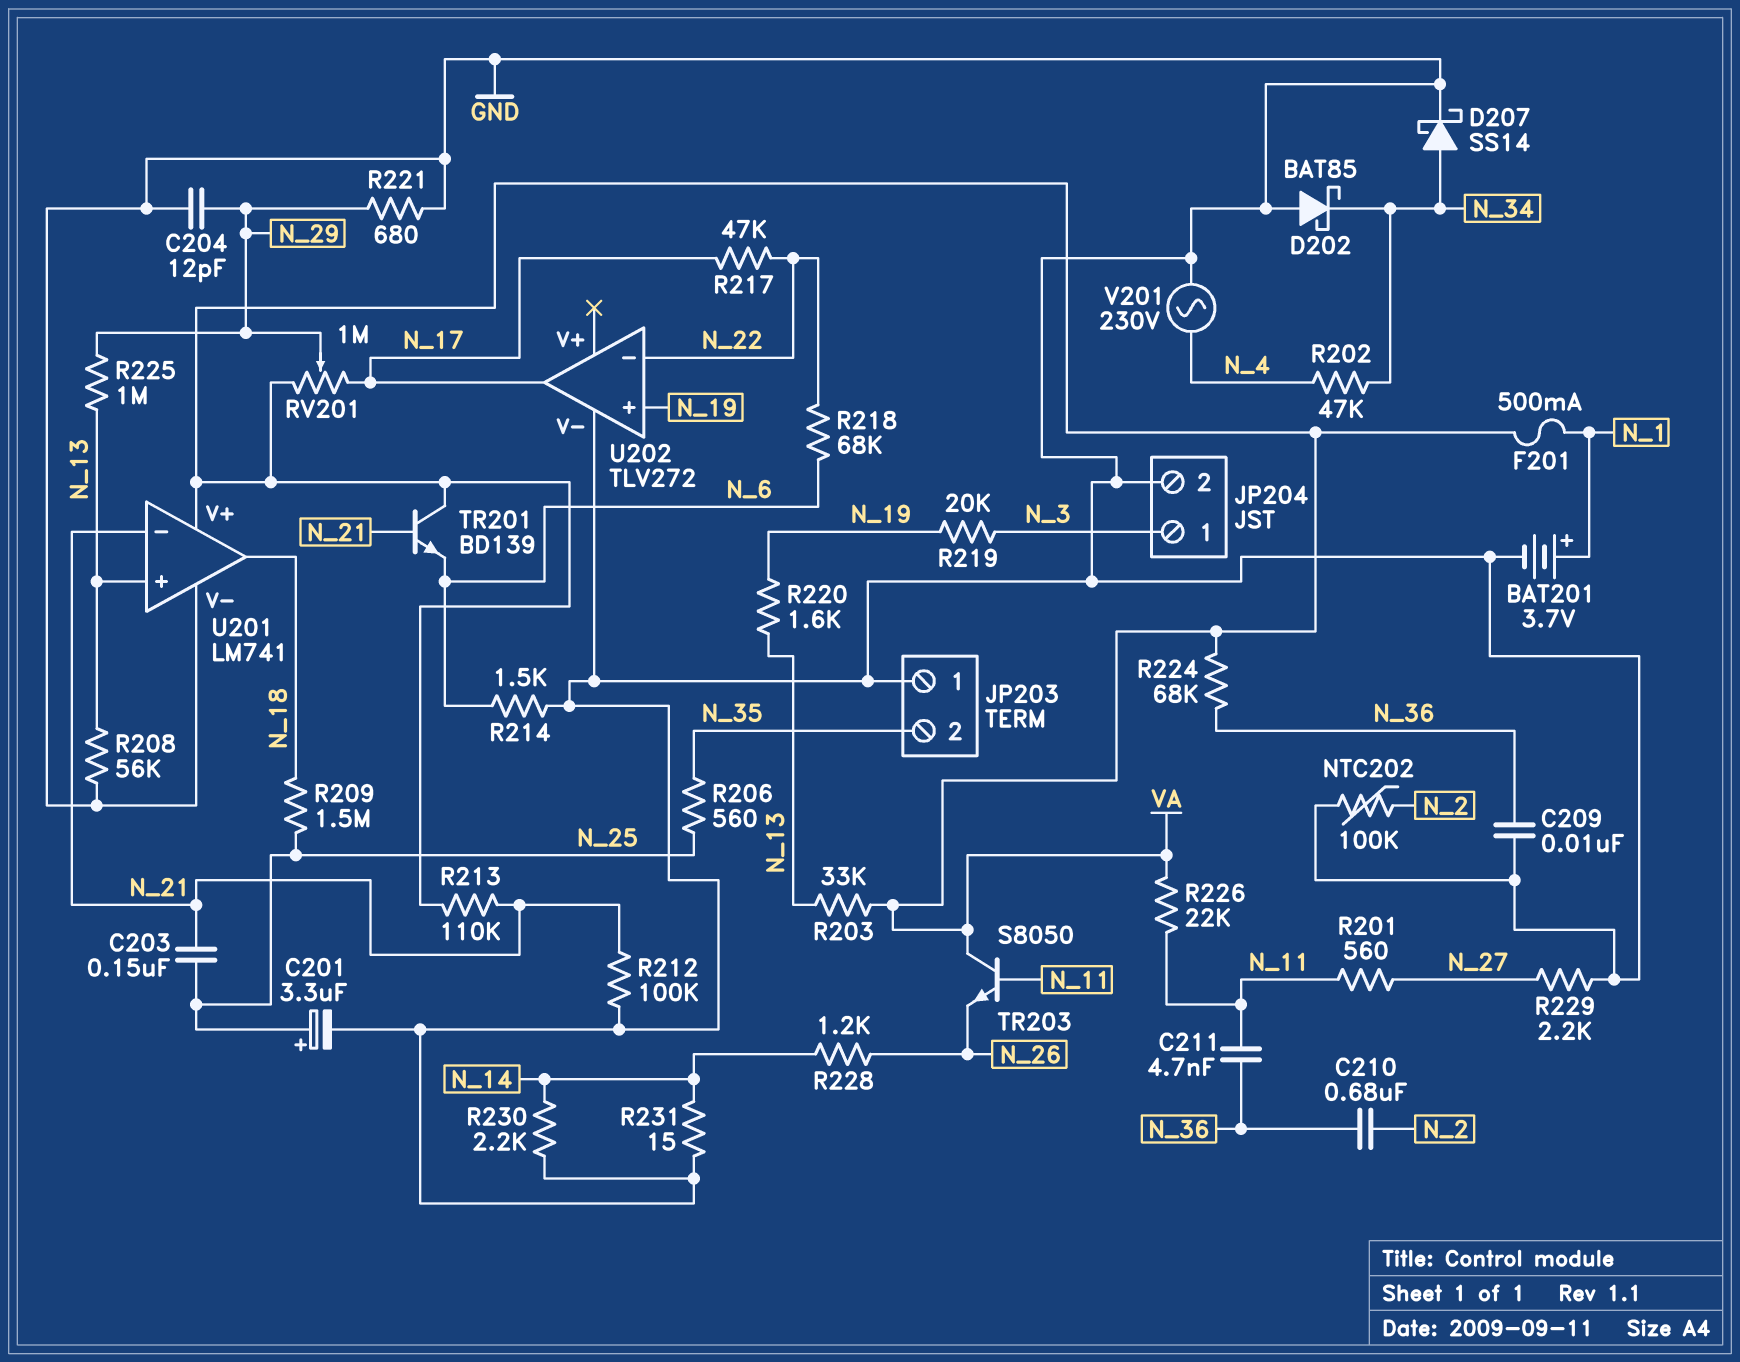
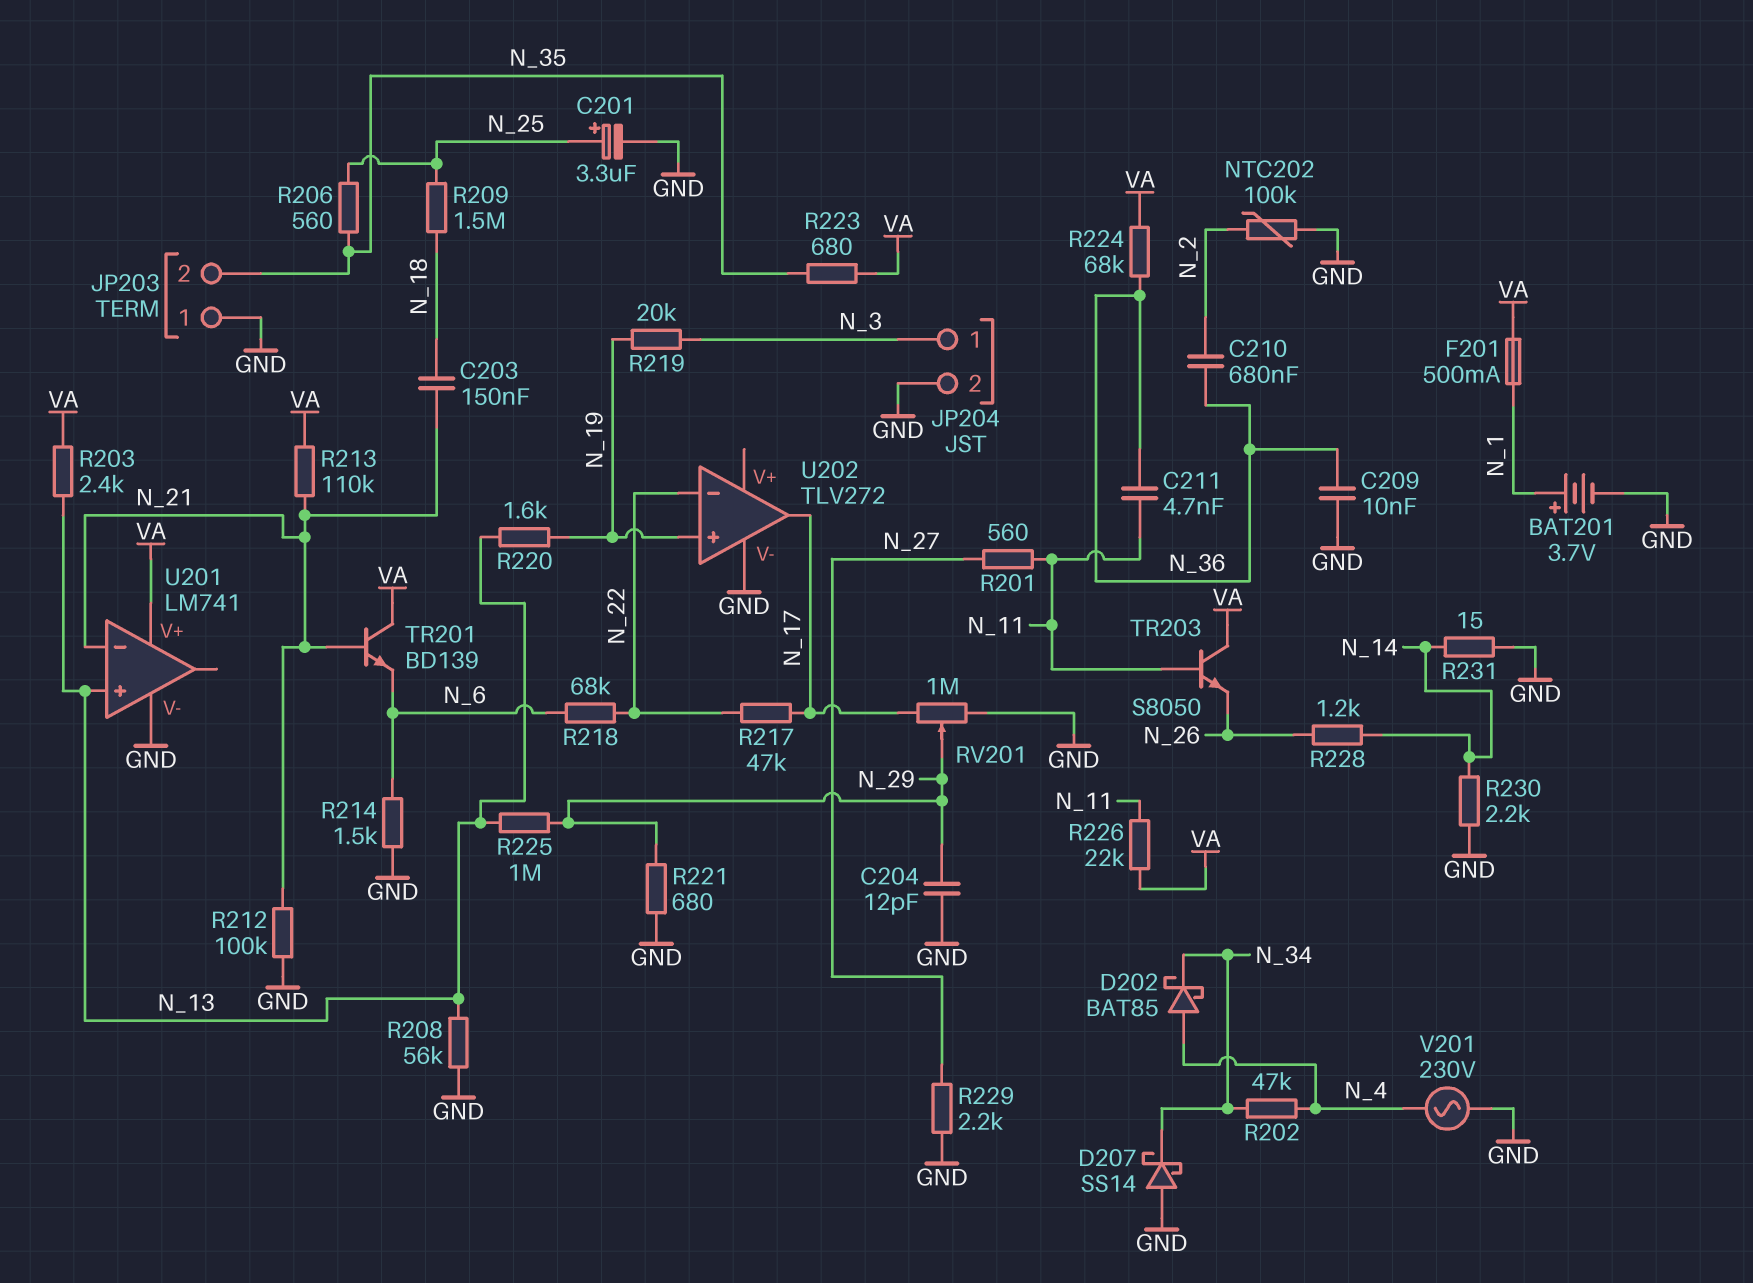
C203: 150nF (N_21, N_25) -> 150nF (N_18, N_21)
D202: schottky BAT85 (A GND, K N_34) -> schottky BAT85 (A N_4, K N_34)
D207: schottky SS14 (A N_34, K GND) -> schottky SS14 (A GND, K N_34)
R203: 33k (N_13, VA) -> 2.4k (N_13, VA)
R223: none -> 680 (N_35, VA)
RV201: 1M (N_17, VA, wiper N_29) -> 1M (GND, N_17, wiper N_29)
U201 pin out: N_18 -> none

